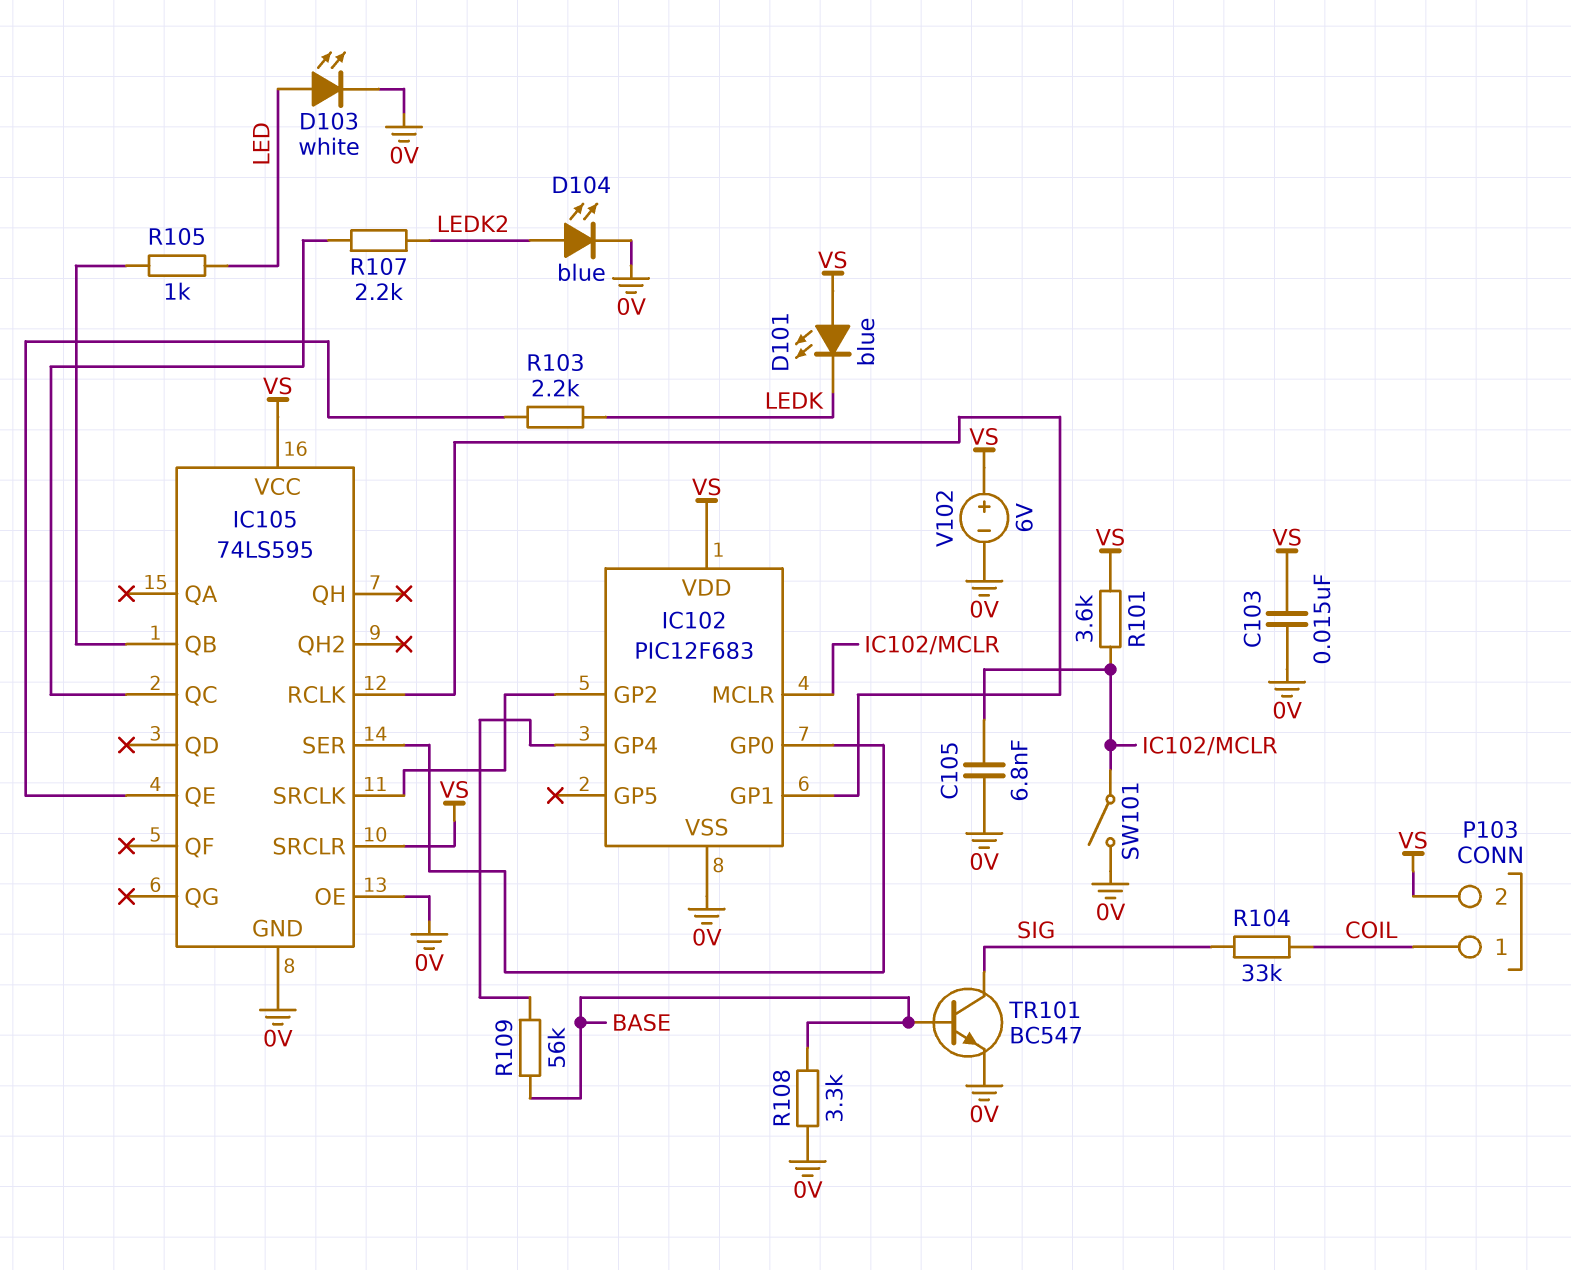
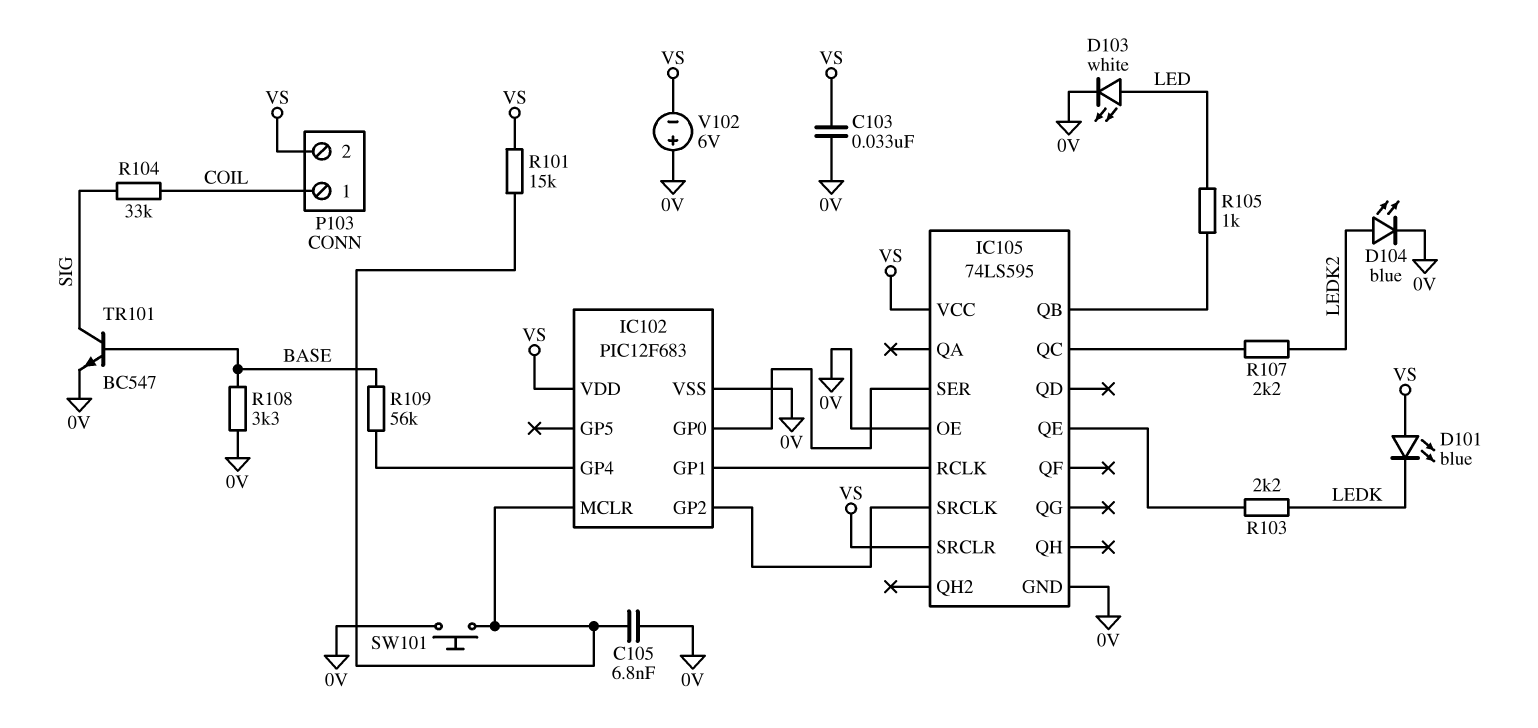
C103: 15nF (0V, VS) -> 33nF (0V, VS)
R101: 3.6k (IC102/MCLR, VS) -> 15k (IC102/MCLR, VS)
SW101: switch (0V, IC102/MCLR) -> button (0V, IC102/MCLR)
V102: 6V (plus VS, minus 0V) -> 6V (plus 0V, minus VS)

